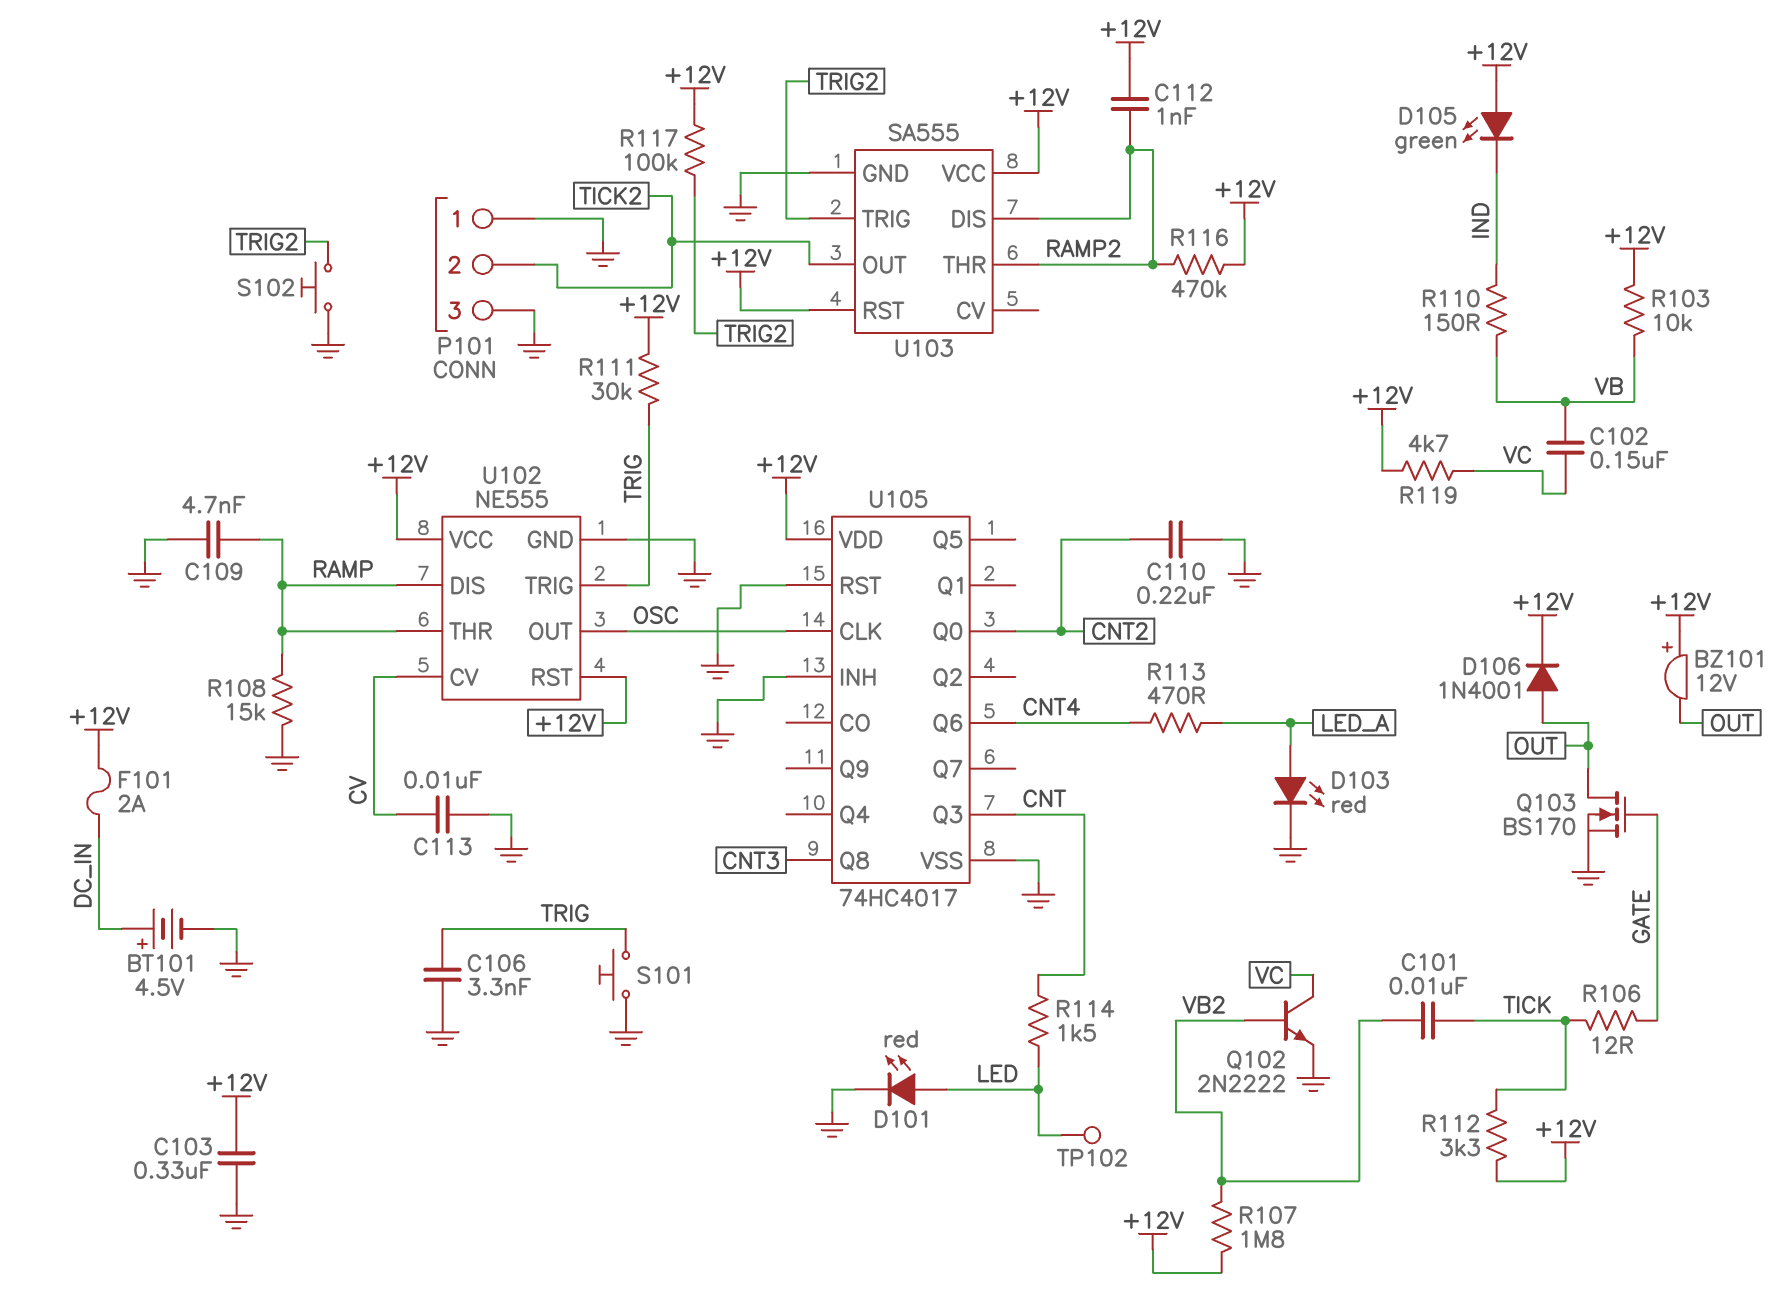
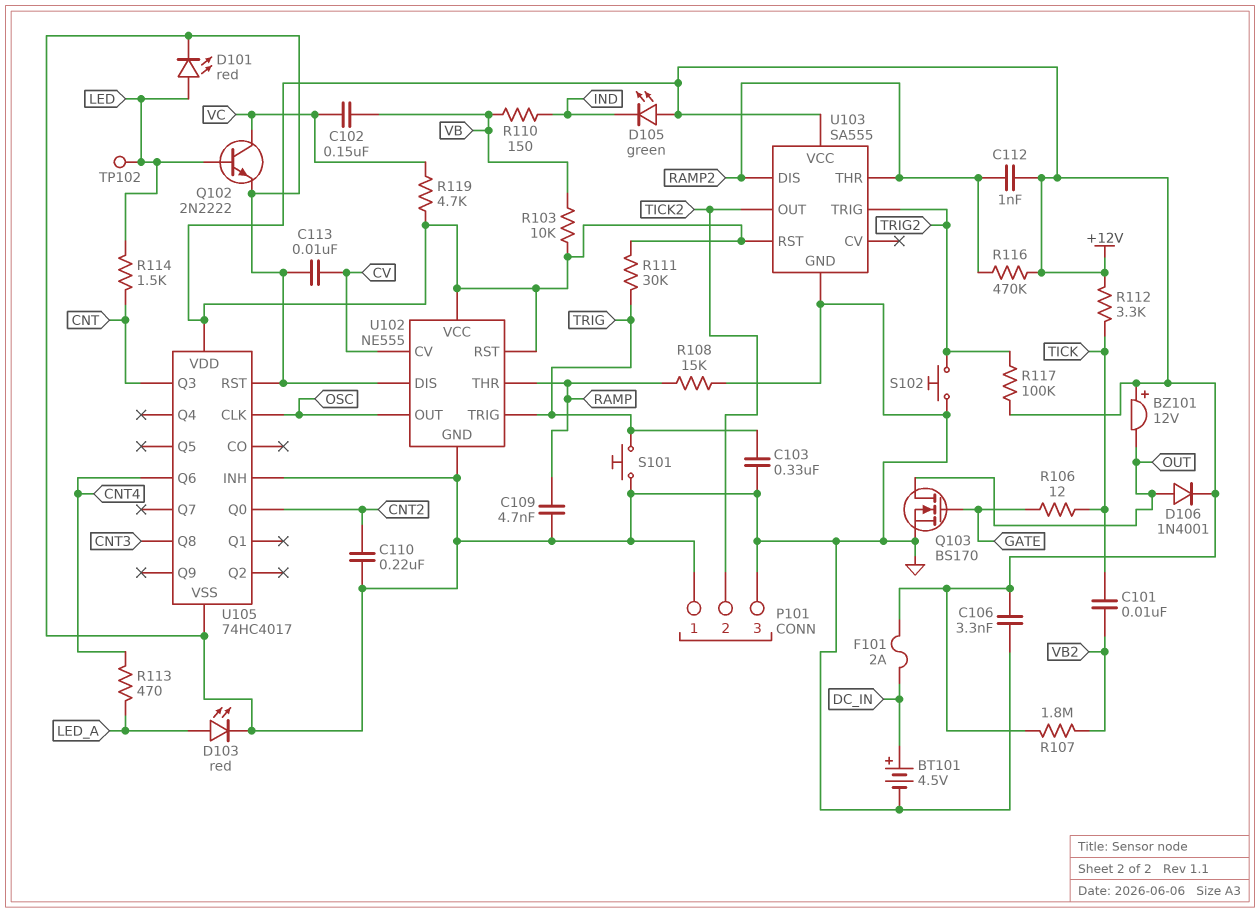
C103: 330nF (+12V, GND) -> 330nF (GND, TRIG)
C106: 3.3nF (GND, TRIG) -> 3.3nF (+12V, GND)
Q102: NPN 2N2222 (B VB2, C VC, E GND) -> NPN 2N2222 (B LED, C VC, E GND)
U102 pin DIS: RAMP -> GND

